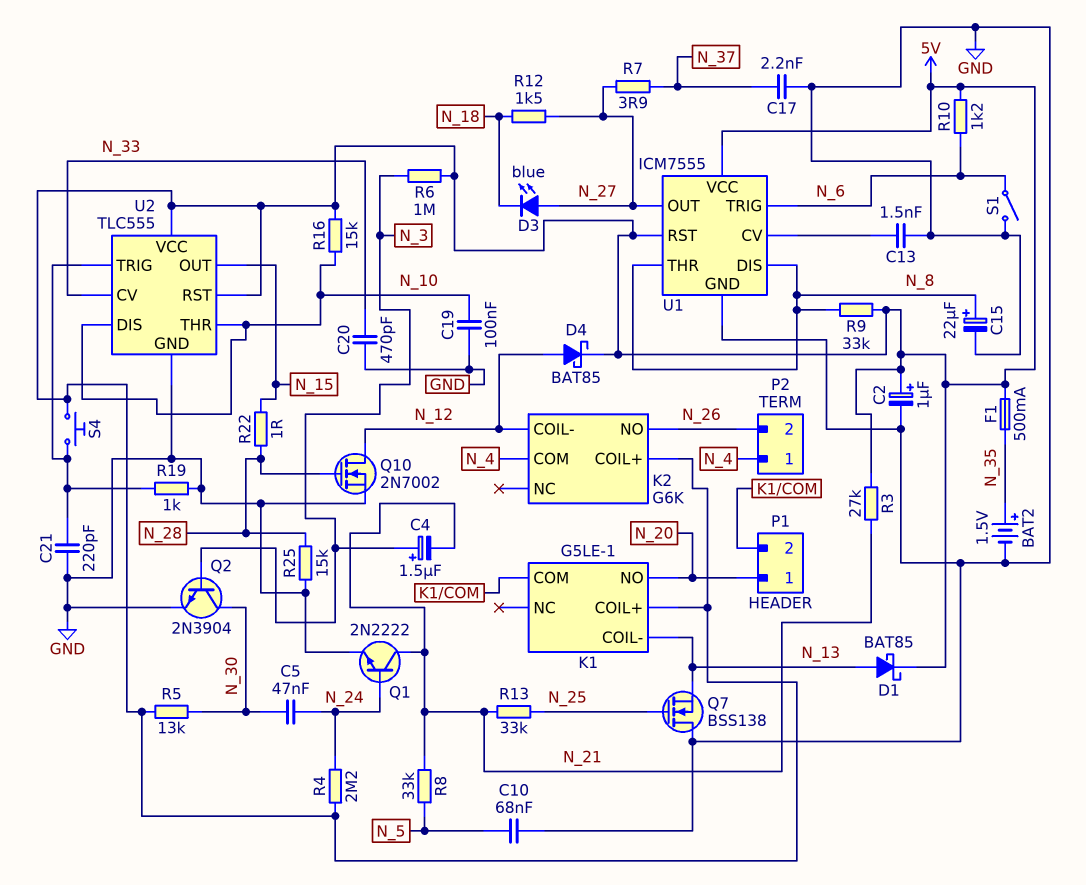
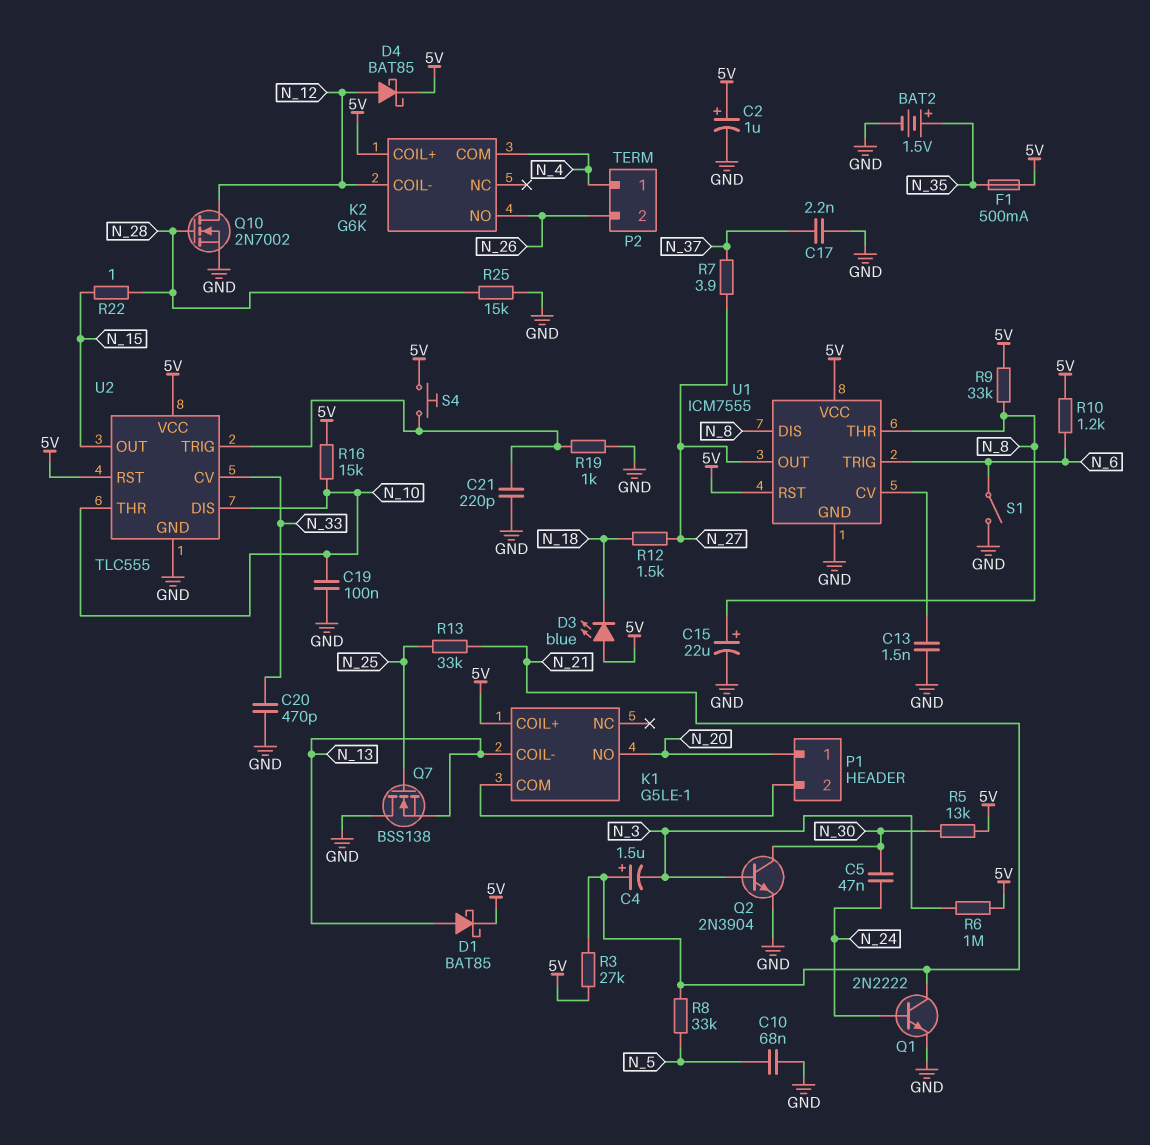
C4: 1.5uF (plus N_3, minus N_21) -> 1.5uF (plus N_21, minus N_3)
D3: LED blue (A N_27, K N_18) -> LED blue (A 5V, K N_18)
R4: 2.2M (5V, N_24) -> none

